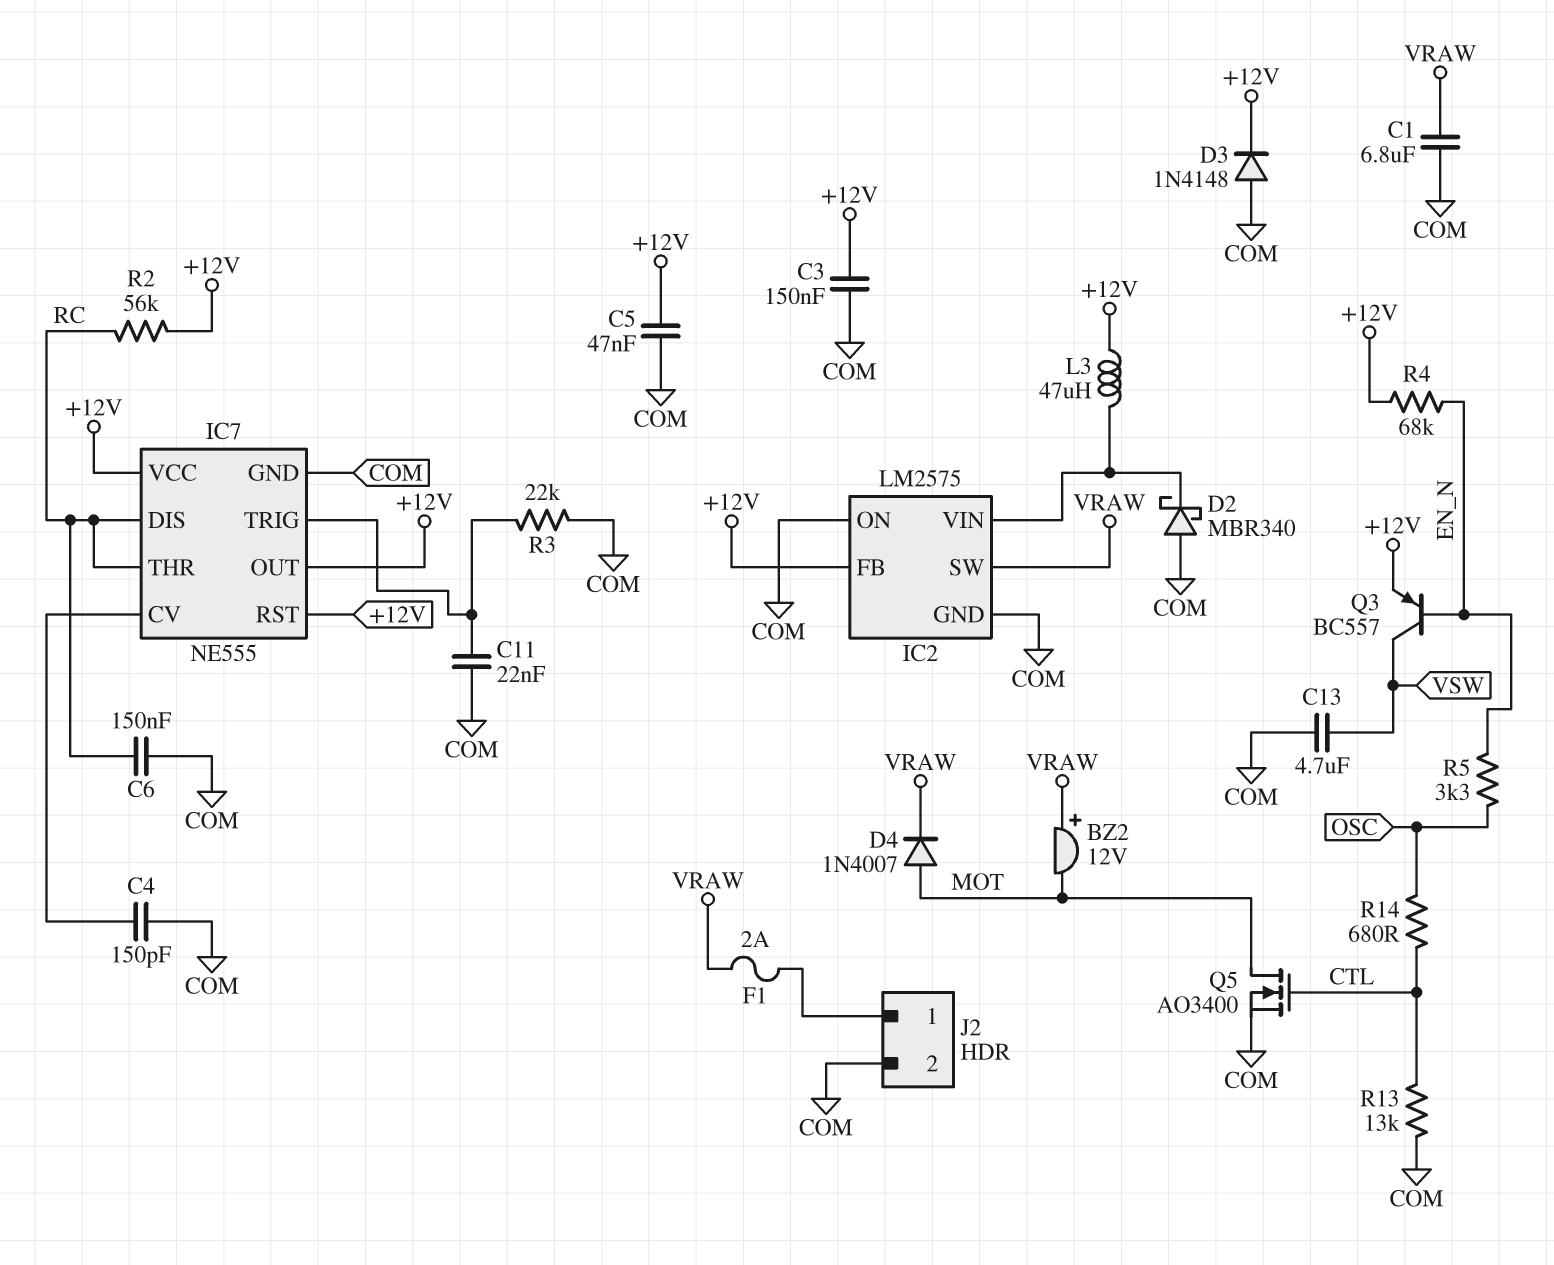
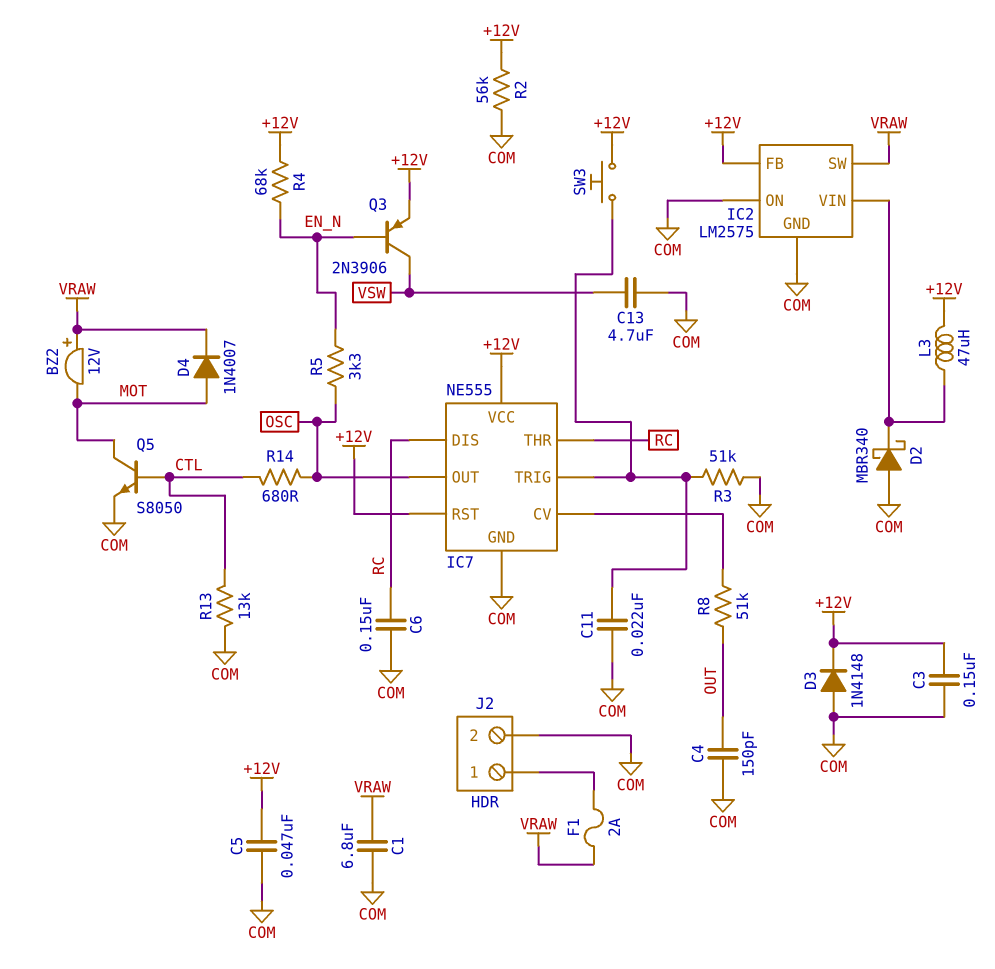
C4: 150pF (COM, IC7/CV) -> 150pF (COM, OUT)
IC7 pin OUT: +12V -> OSC
Q3: PNP BC557 (B EN_N, C VSW, E +12V) -> PNP 2N3906 (B EN_N, C VSW, E +12V)
Q5: NMOS AO3400 (G CTL, D MOT, S COM) -> NPN S8050 (B CTL, C MOT, E COM)
R2: 56k (+12V, RC) -> 56k (+12V, COM)
R3: 22k (COM, IC7/TRIG) -> 51k (COM, IC7/TRIG)
R8: none -> 51k (IC7/CV, OUT)
SW3: none -> button (+12V, IC7/TRIG)

